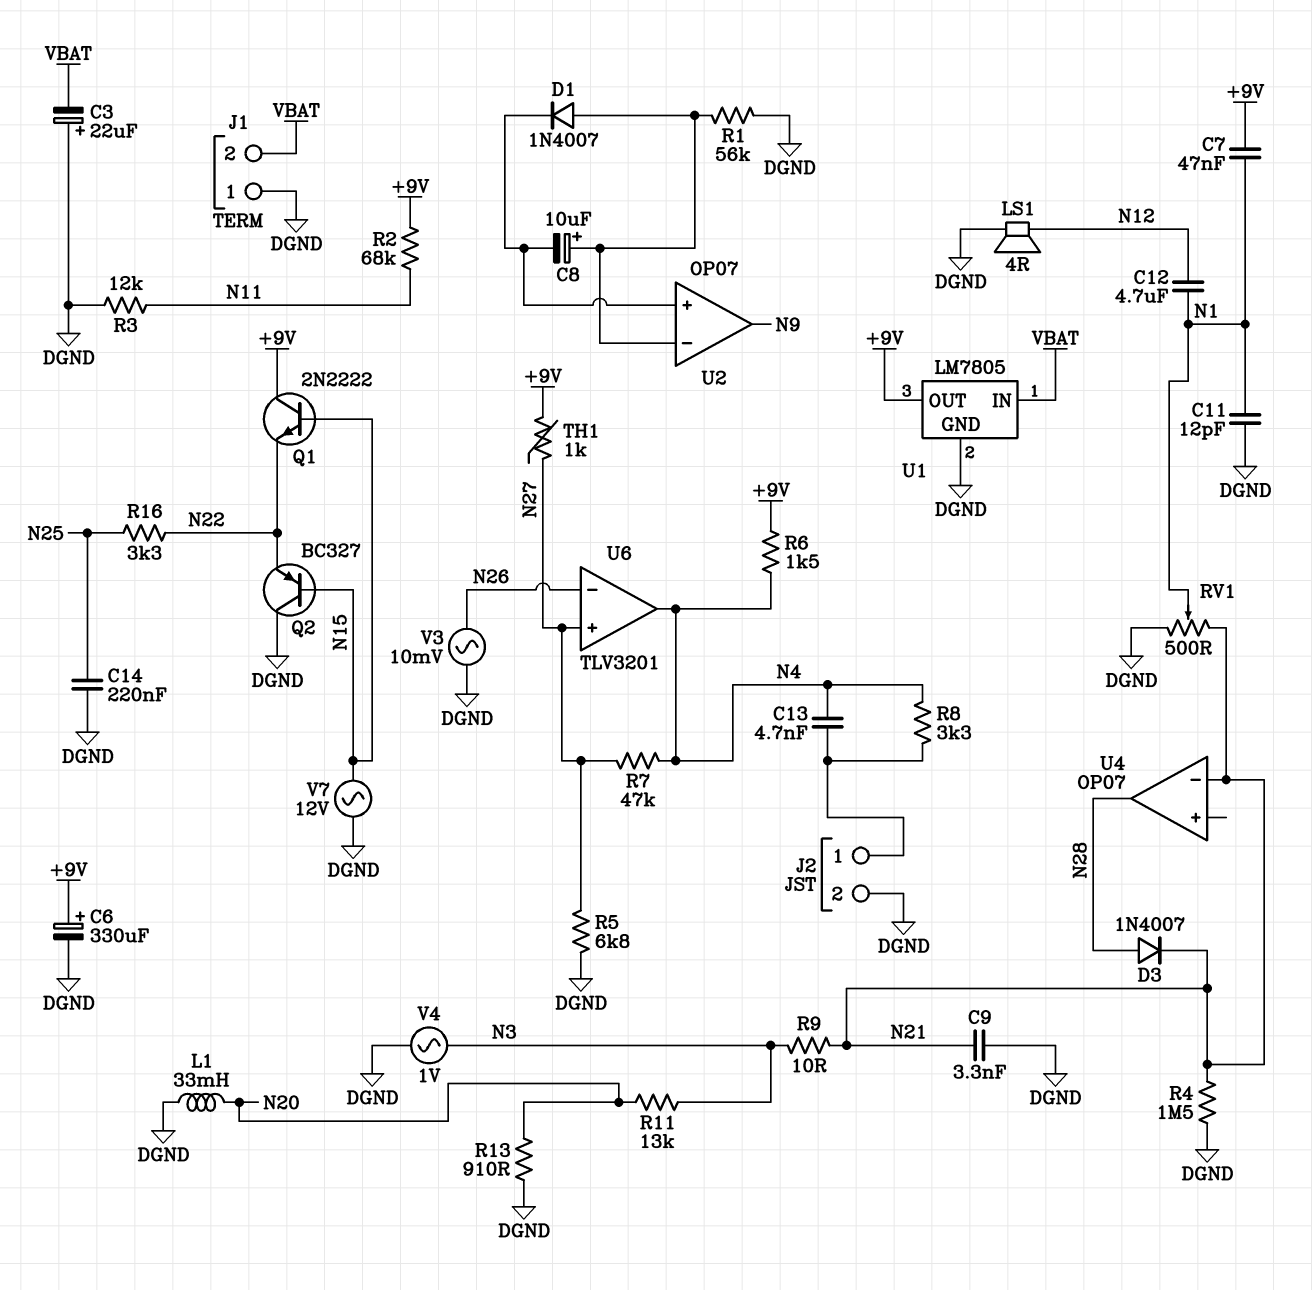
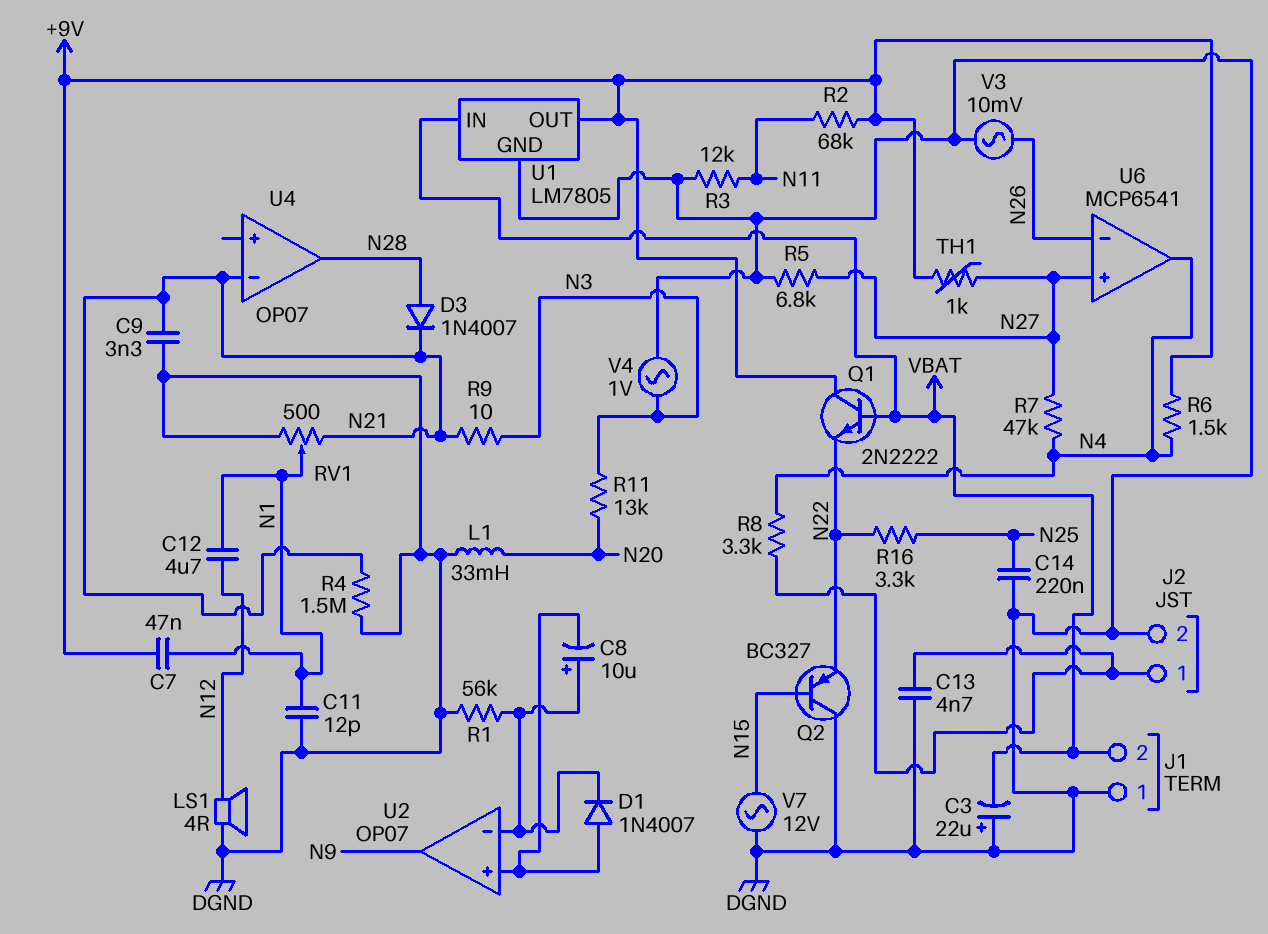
C6: 330uF (plus +9V, minus DGND) -> none
C13: 4.7nF (J2/1, N4) -> 4.7nF (DGND, J2/1)
D1: diode 1N4007 (A U2/in-, K U2/in+) -> diode 1N4007 (A U2/in+, K U2/in-)
Q1: NPN 2N2222 (B N15, C +9V, E N22) -> NPN 2N2222 (B VBAT, C +9V, E N22)
R13: 910 (DGND, N20) -> none
U6: TLV3201 -> MCP6541

